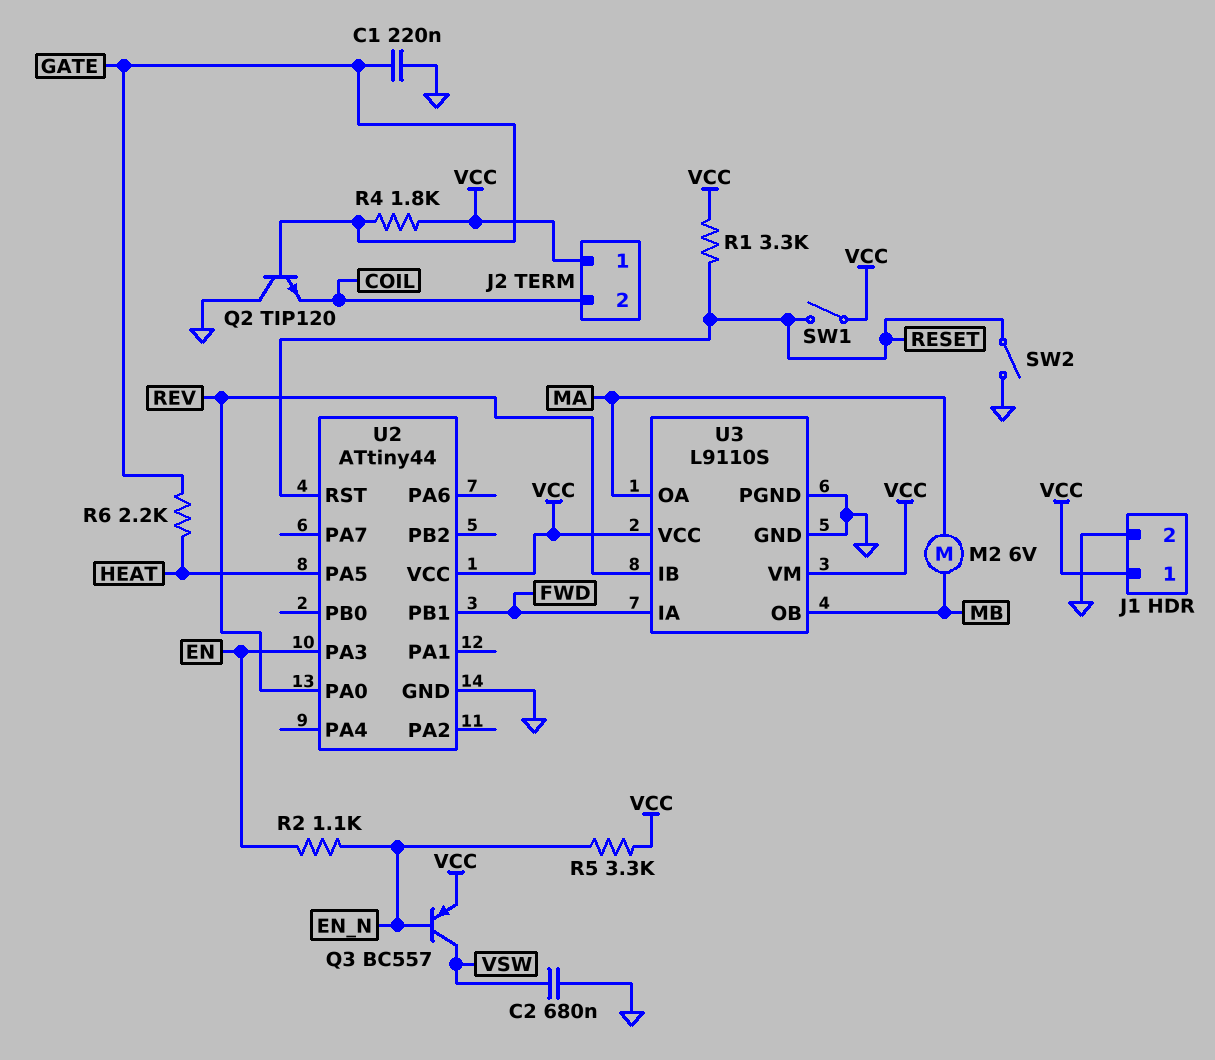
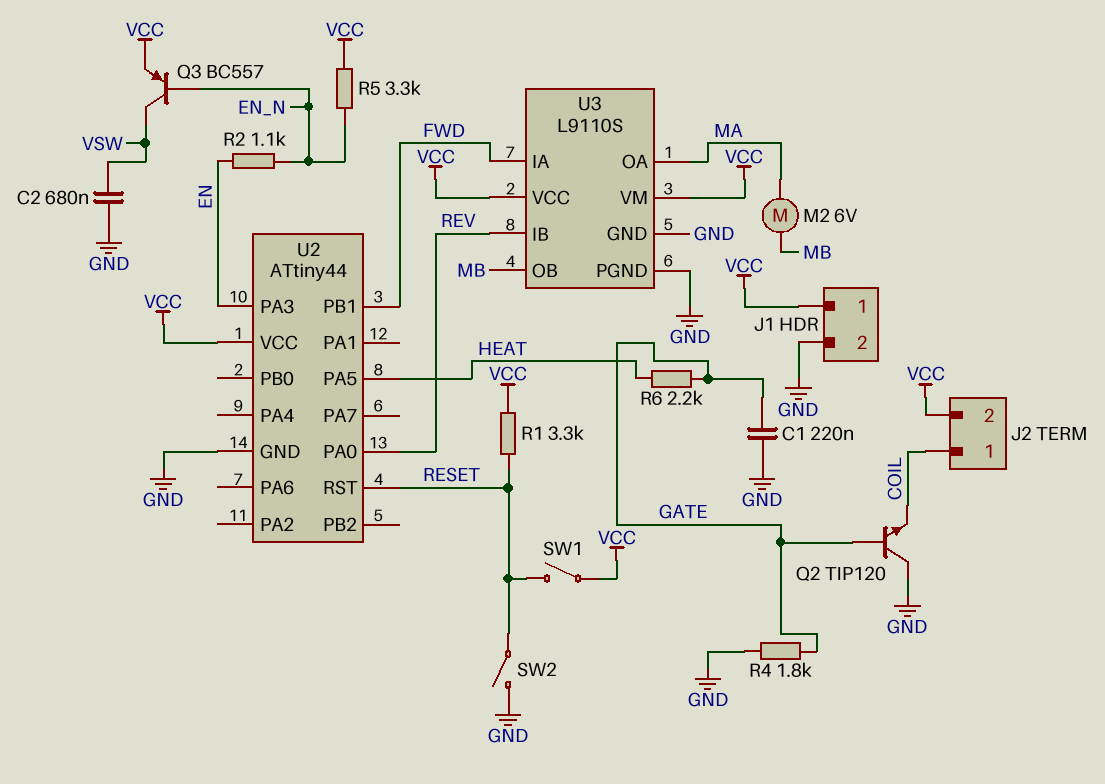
J2 pin 1: VCC -> COIL
J2 pin 2: COIL -> VCC
R4: 1.8k (GATE, VCC) -> 1.8k (GATE, GND)

